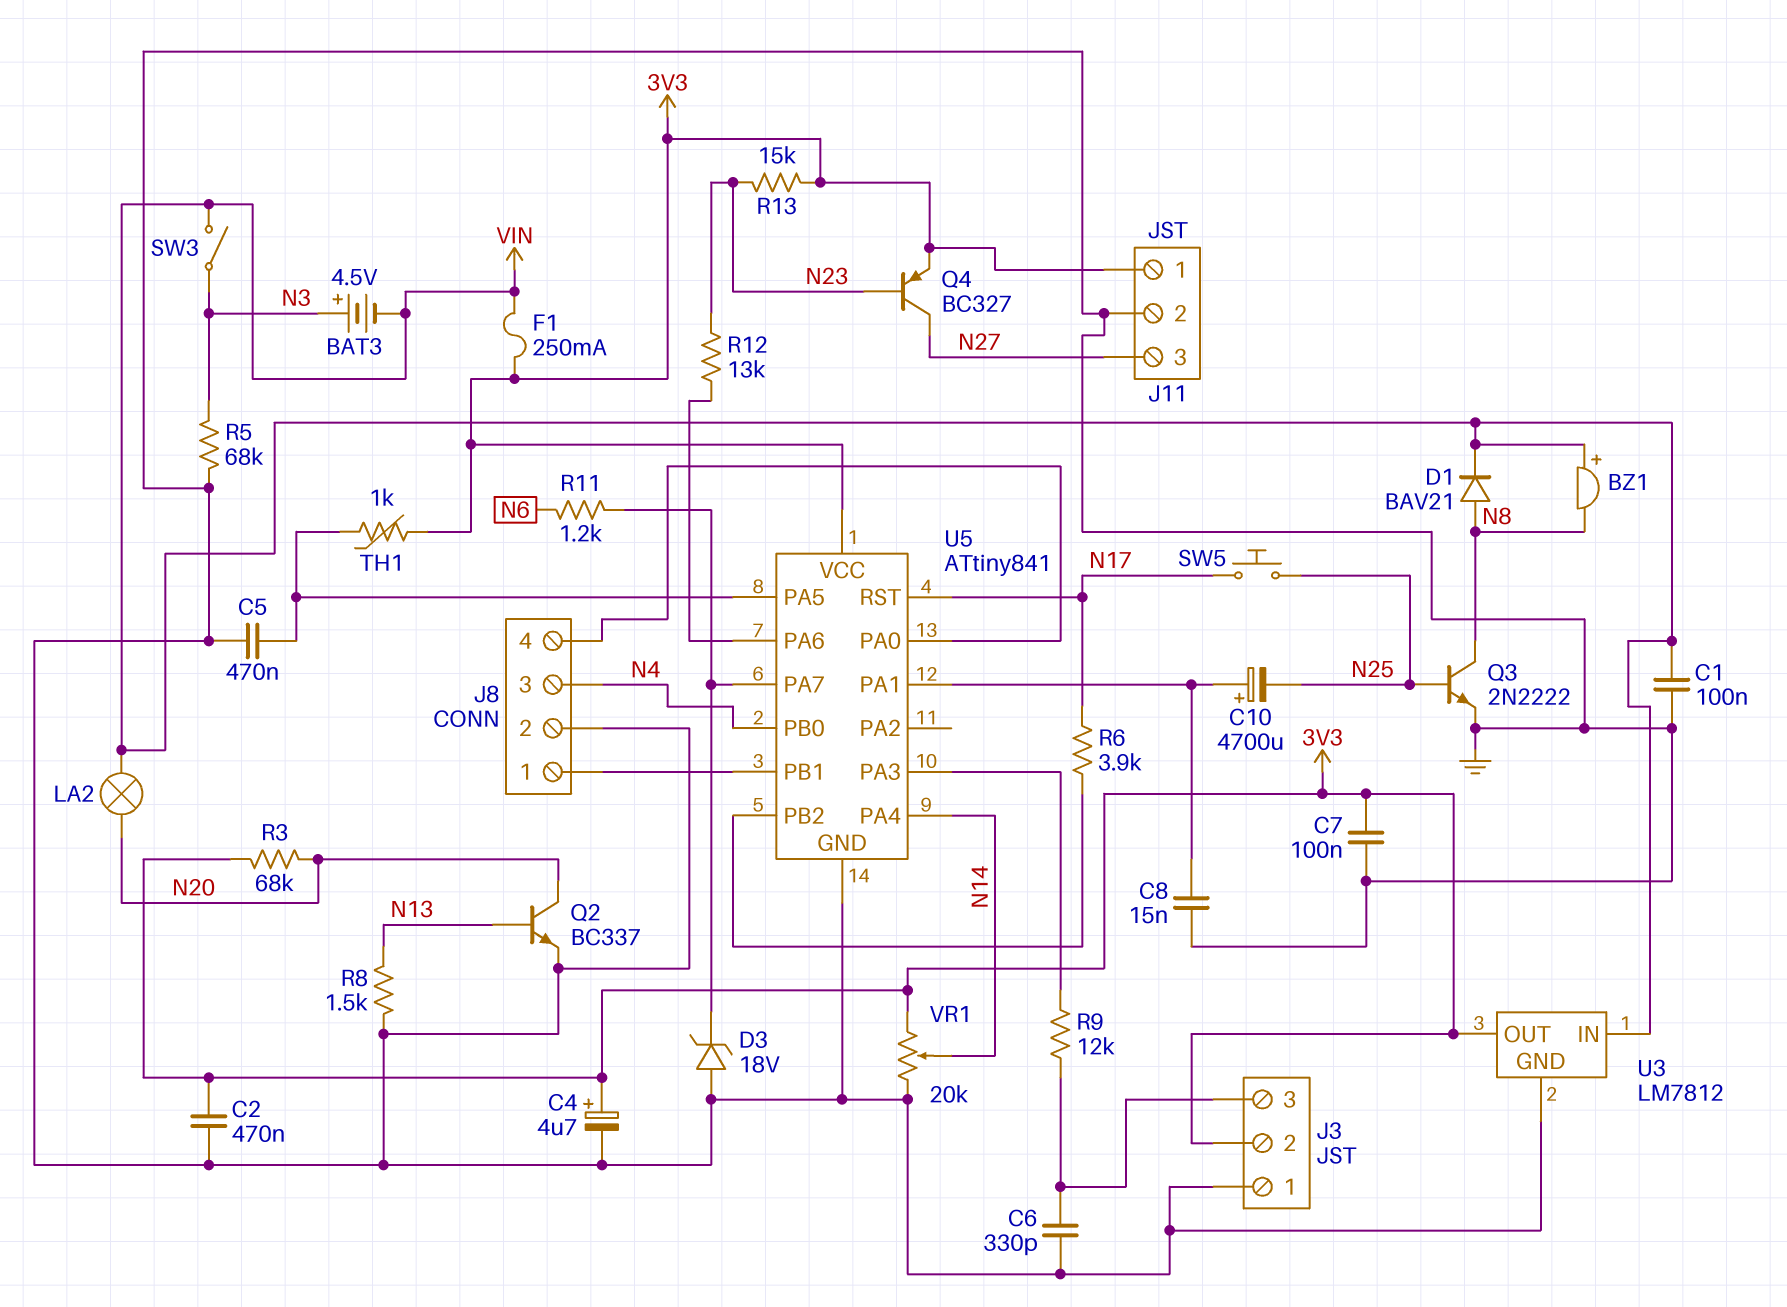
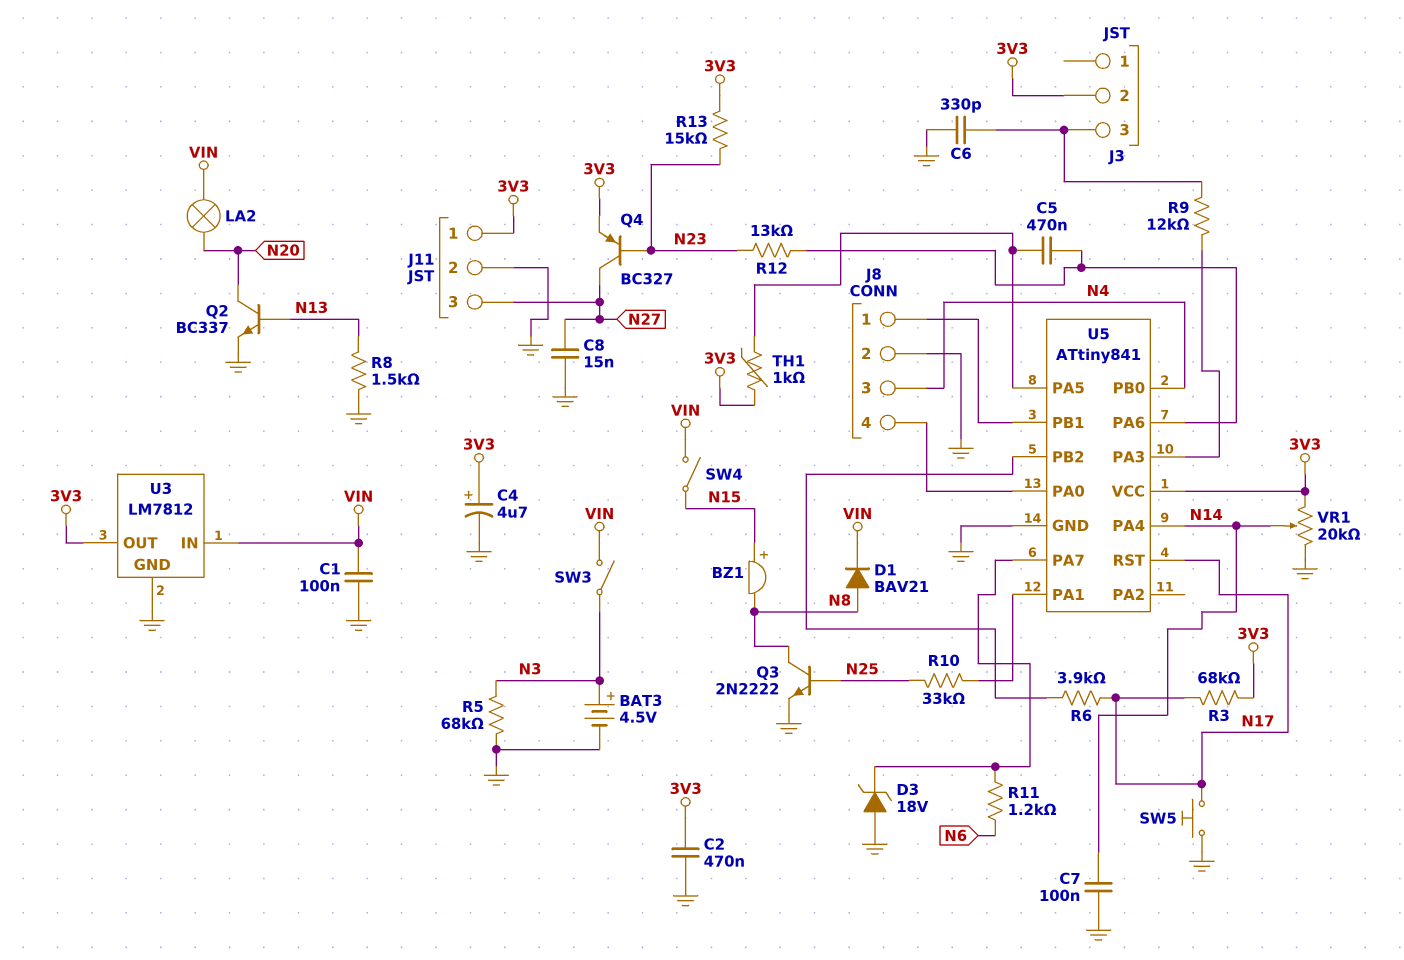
BAT3: 4.5V (plus N3, minus VIN) -> 4.5V (plus N3, minus GND)
BZ1: buzzer (plus VIN, minus N8) -> buzzer (plus N15, minus N8)
C5: 470nF (GND, U5/PA5) -> 470nF (U5/PA5, U5/PA6)
C7: 100nF (3V3, GND) -> 100nF (GND, N14)
C8: 15nF (GND, U5/PA1) -> 15nF (GND, N27)
C10: 4700uF (plus U5/PA1, minus N25) -> none
F1: 250mA (3V3, VIN) -> none
J3 pin 1: GND -> none
R3: 68k (3V3, N20) -> 68k (3V3, N17)
R10: none -> 33k (N25, U5/PA1)
SW4: none -> switch (N15, VIN)
SW5: button (N17, N25) -> button (GND, N17)

